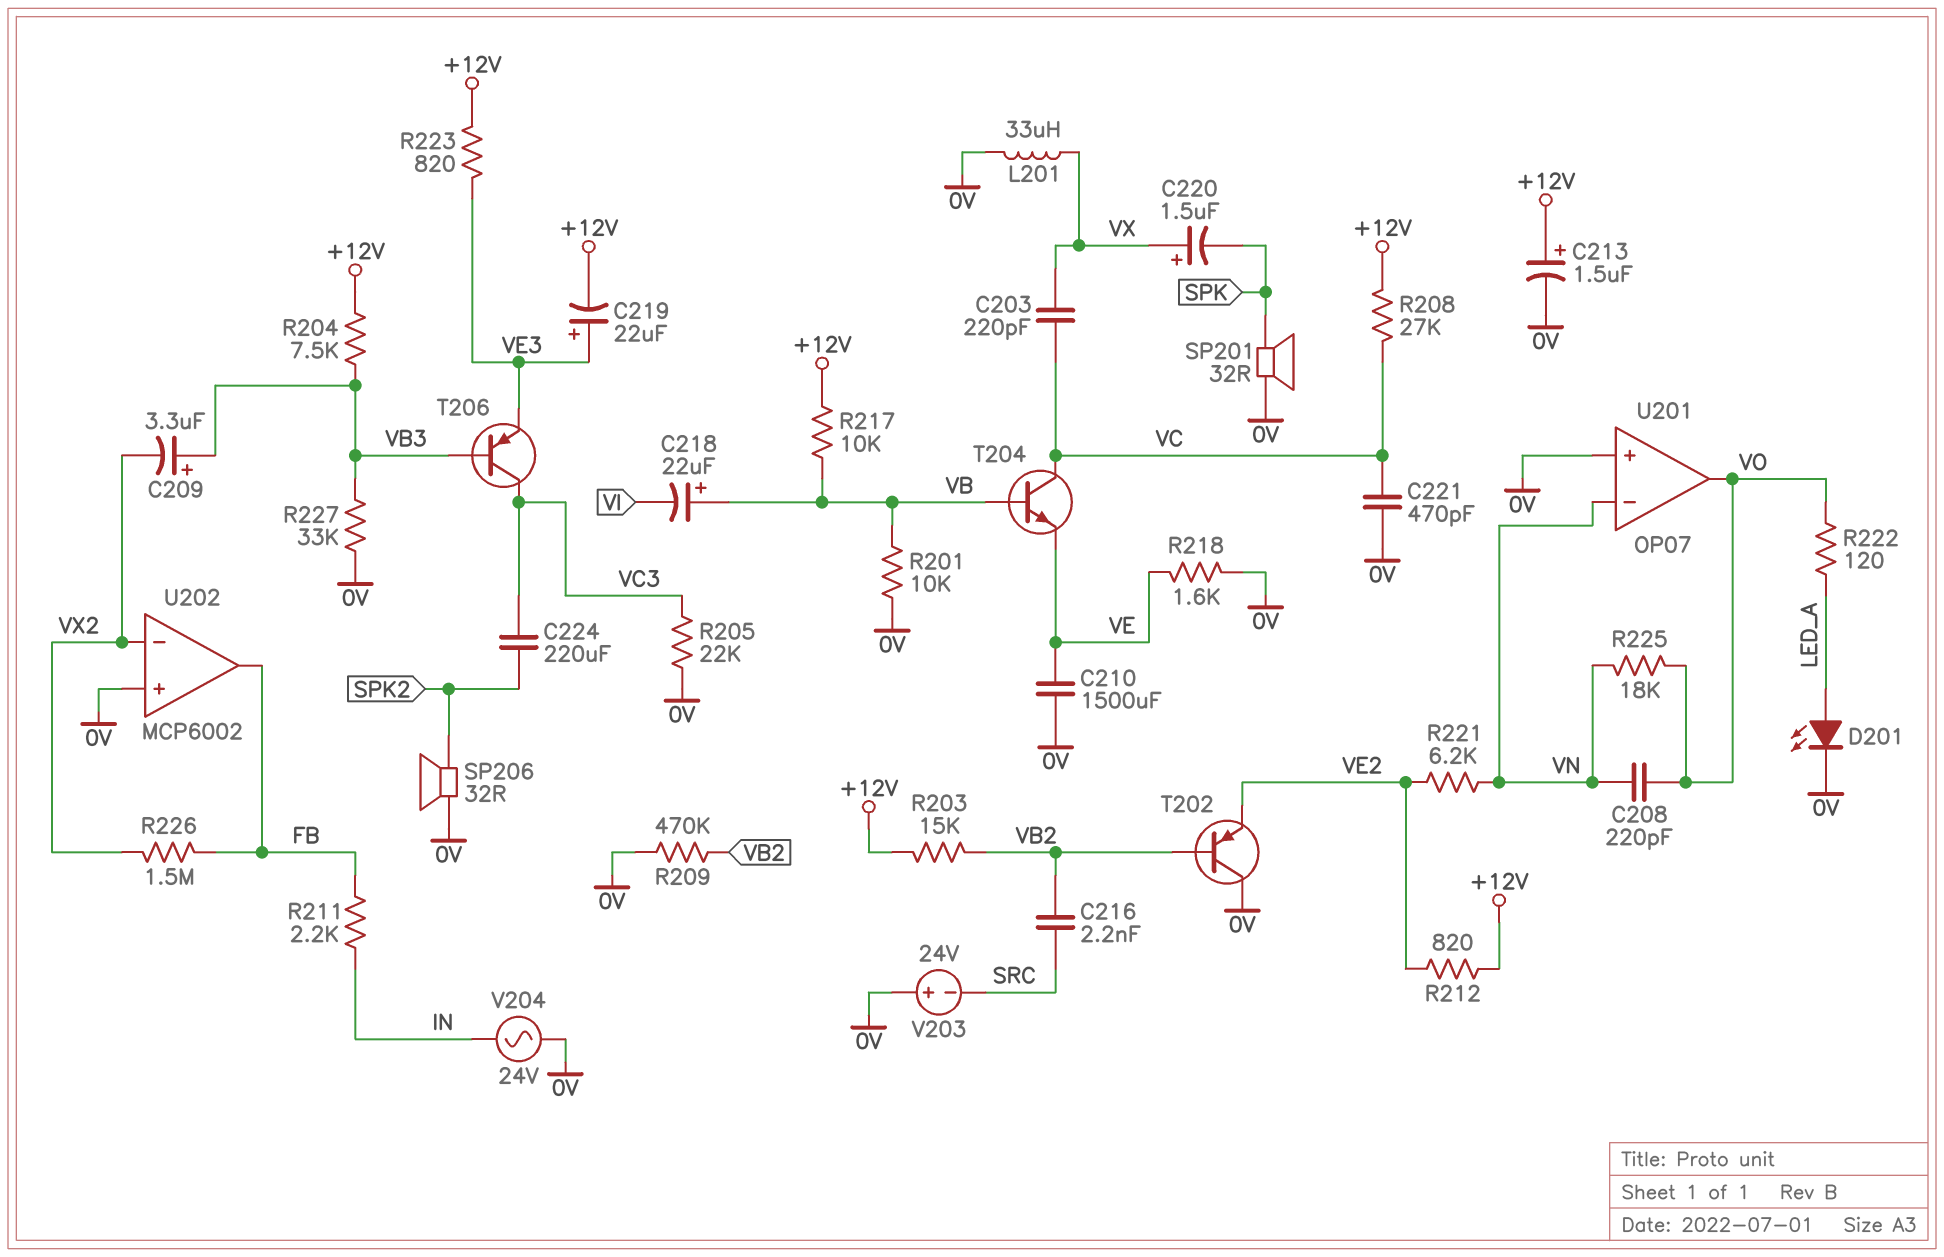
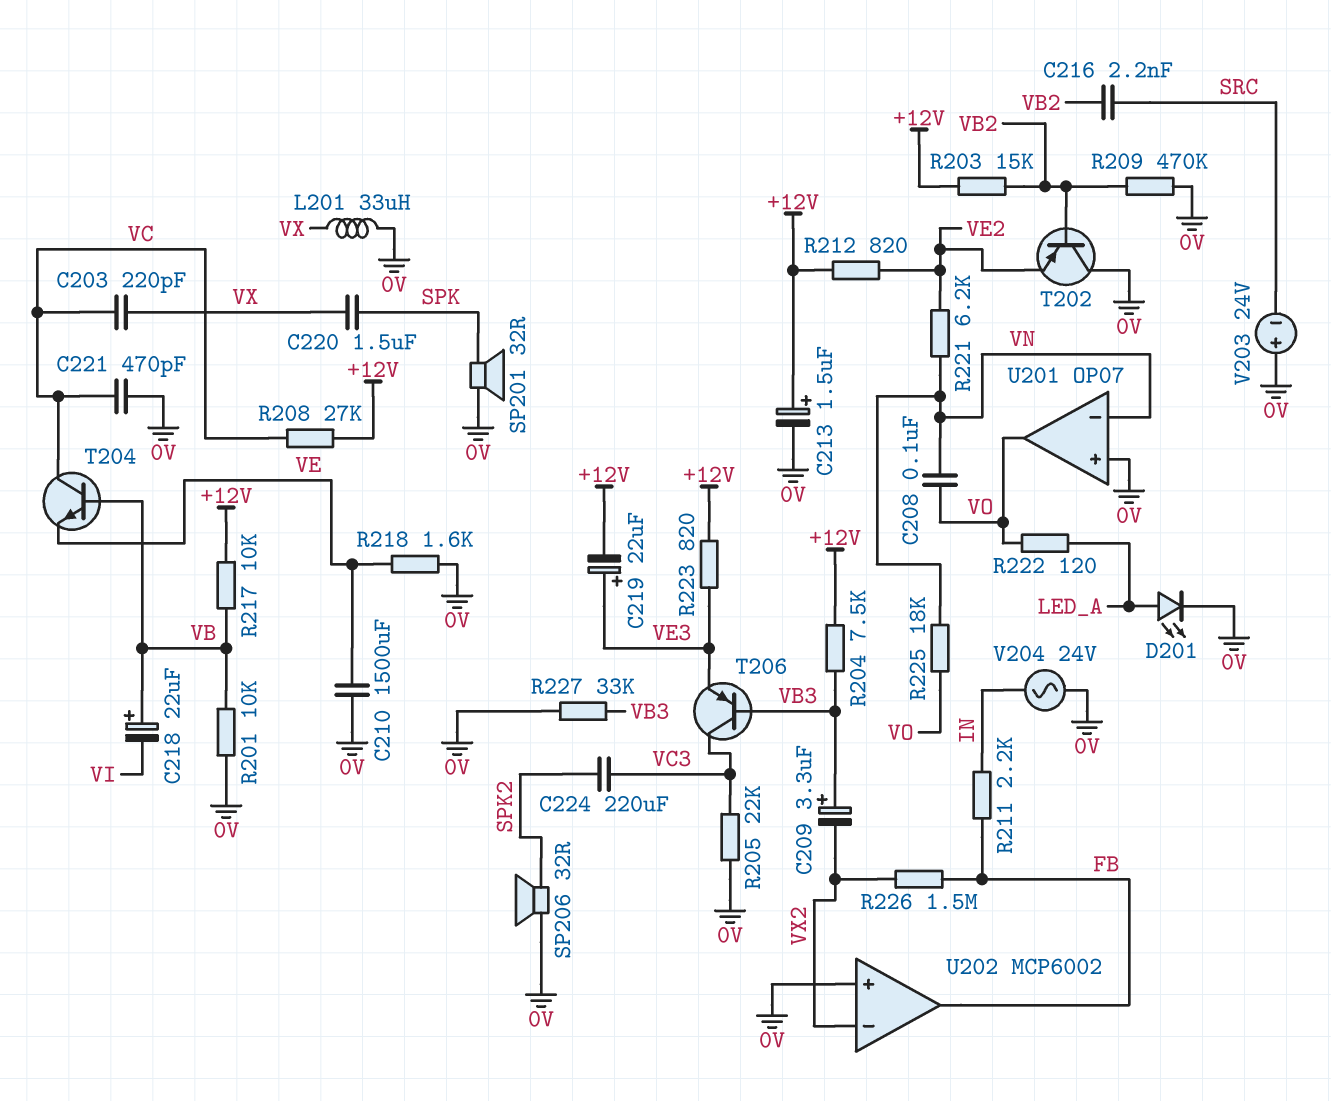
C208: 220pF (VN, VO) -> 100nF (VN, VO)
C220: 1.5uF (plus VX, minus SPK) -> 1.5uF (SPK, VX)

